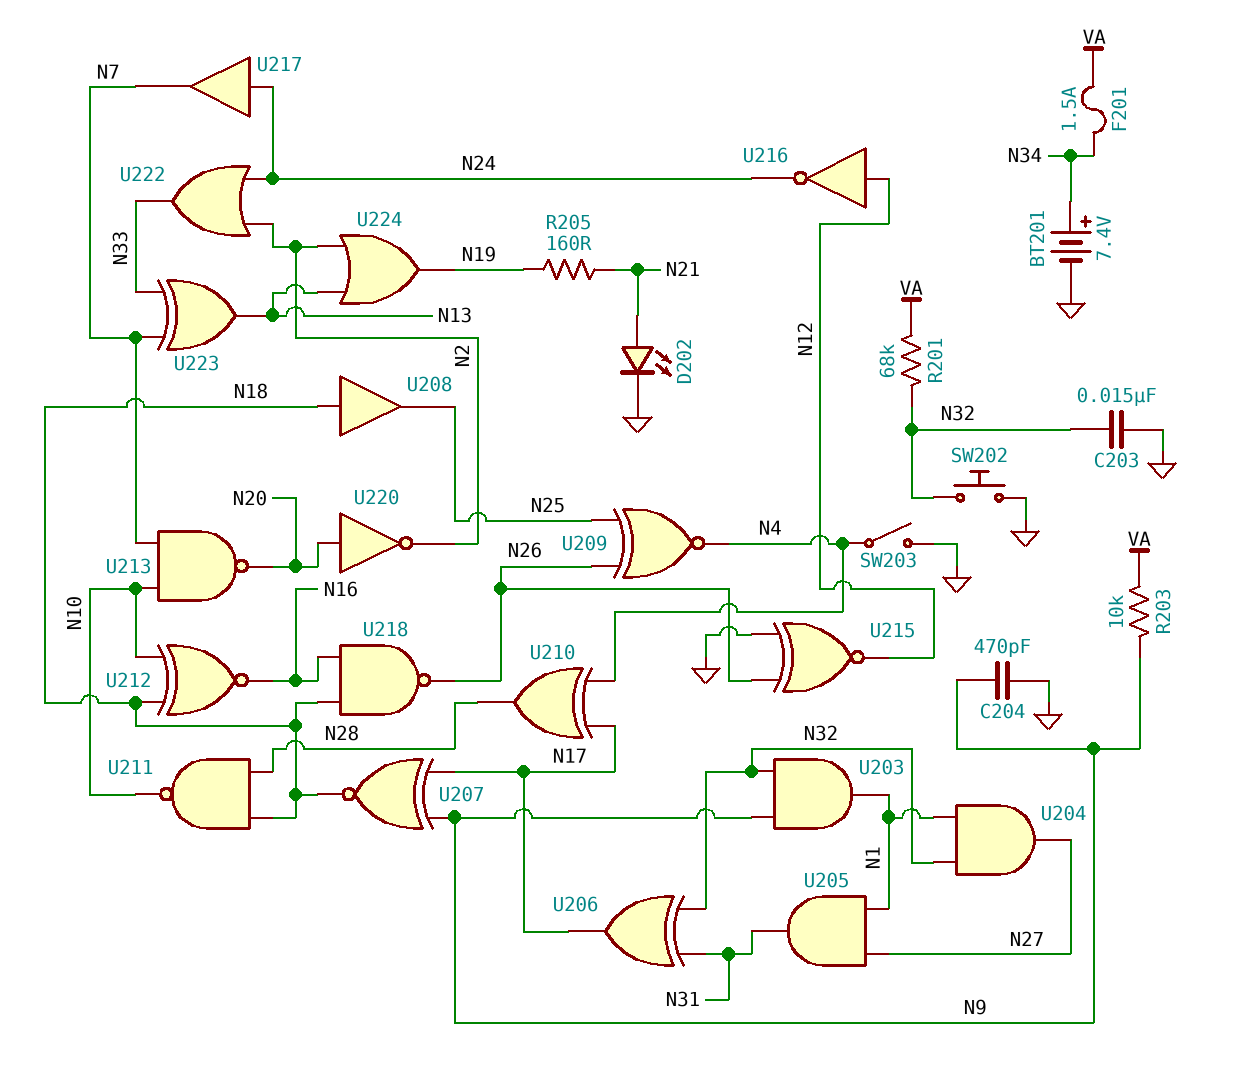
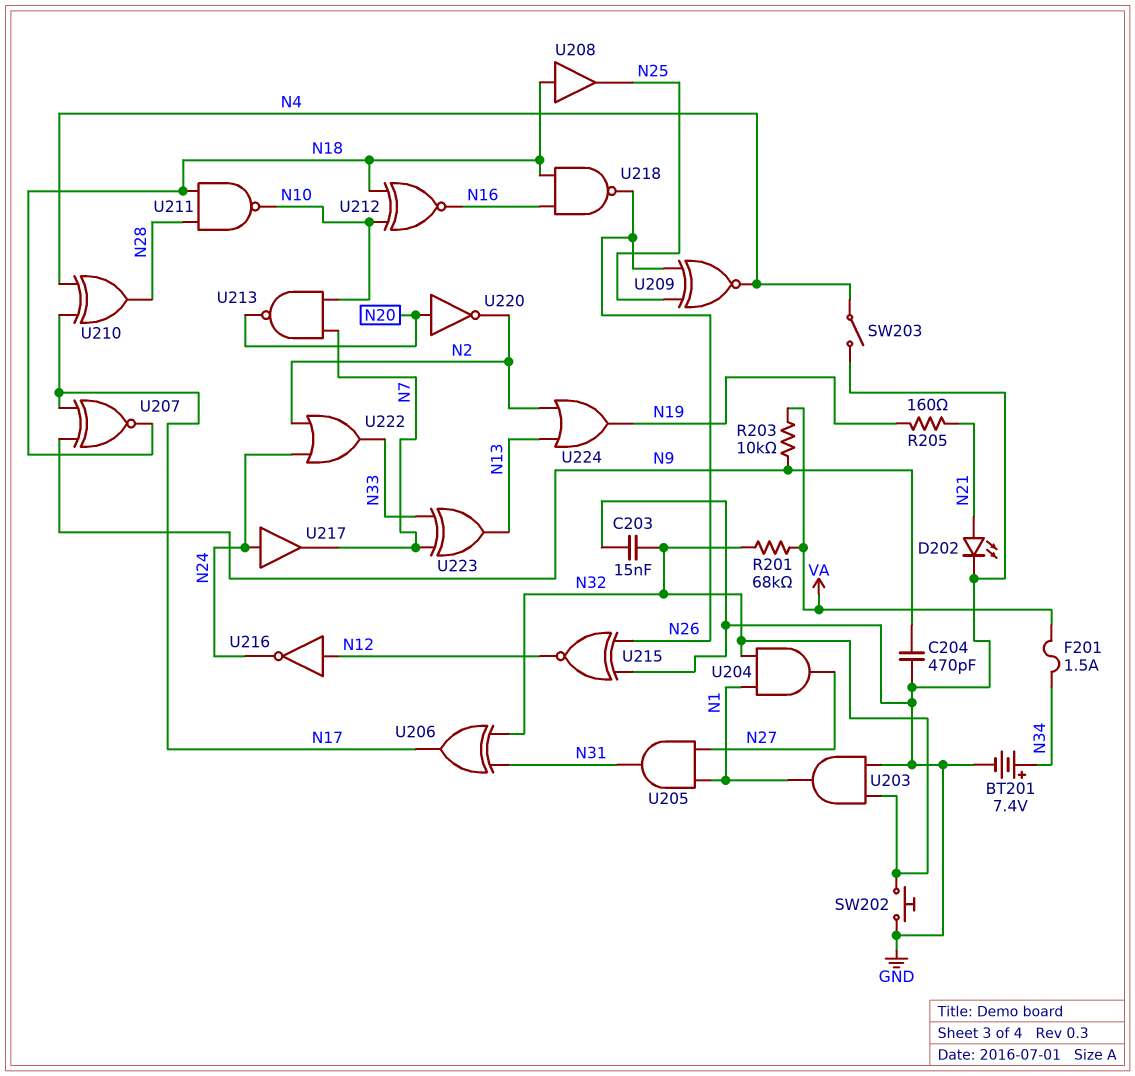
U203: AND (in N9, in N32, out N1) -> AND (in GND, in N32, out N1)

